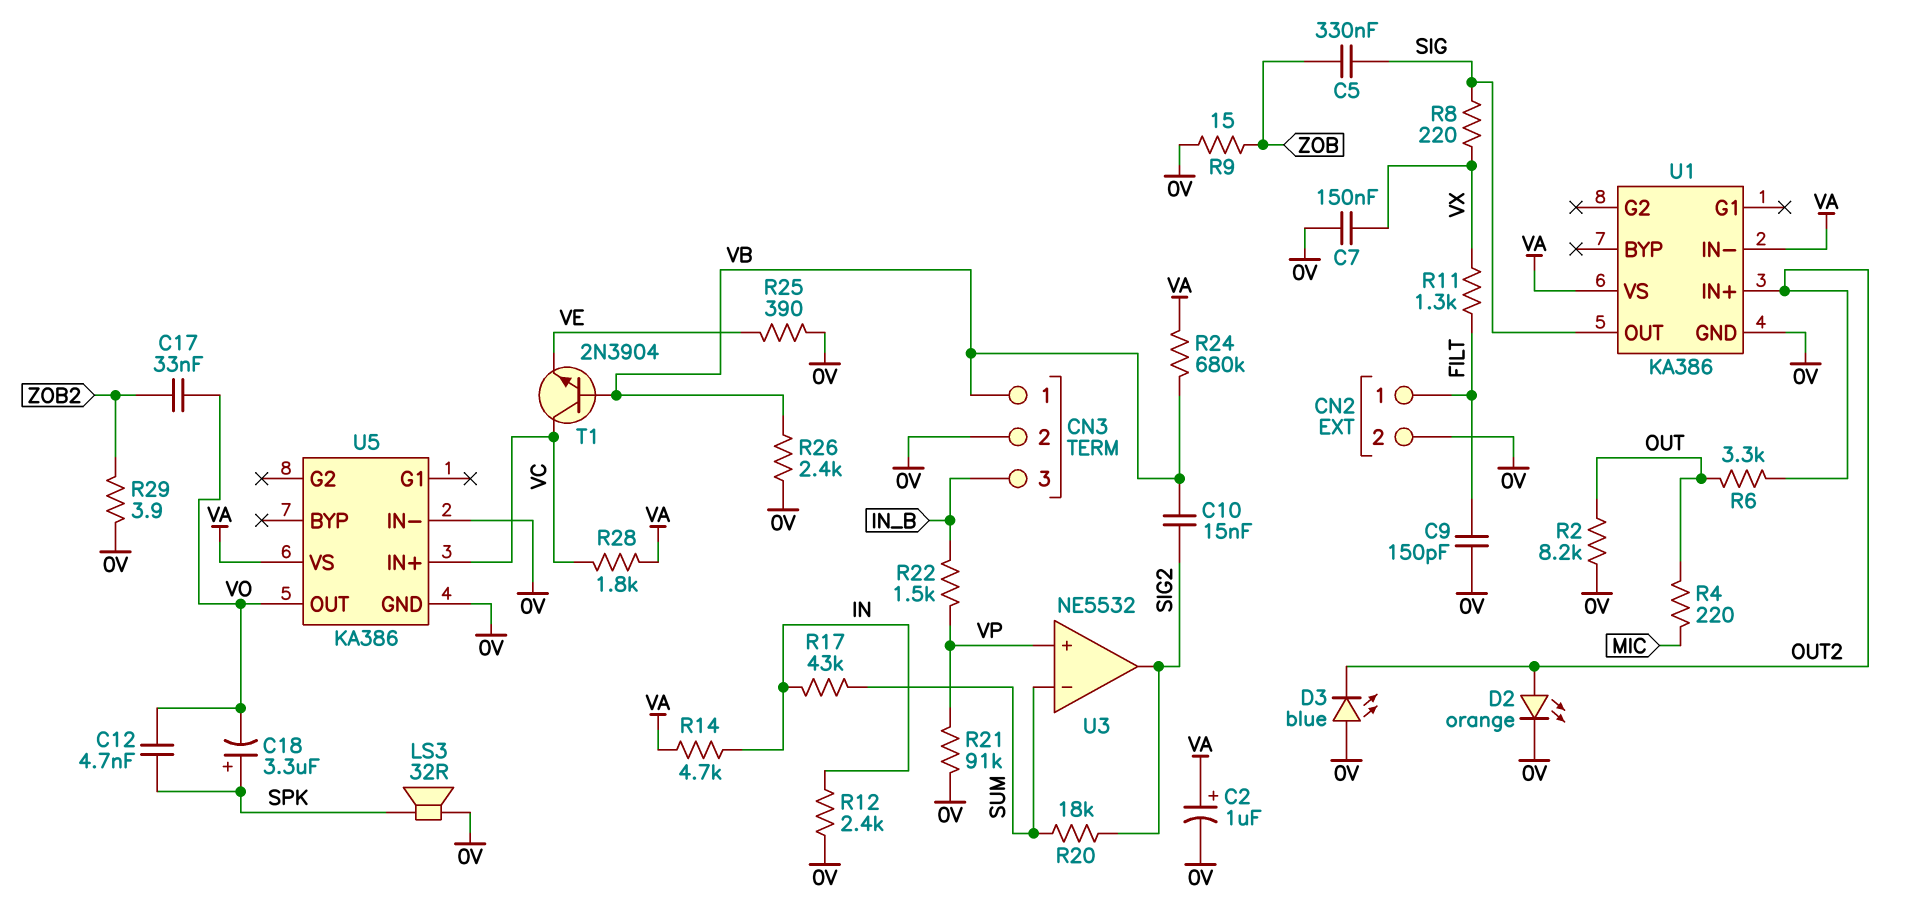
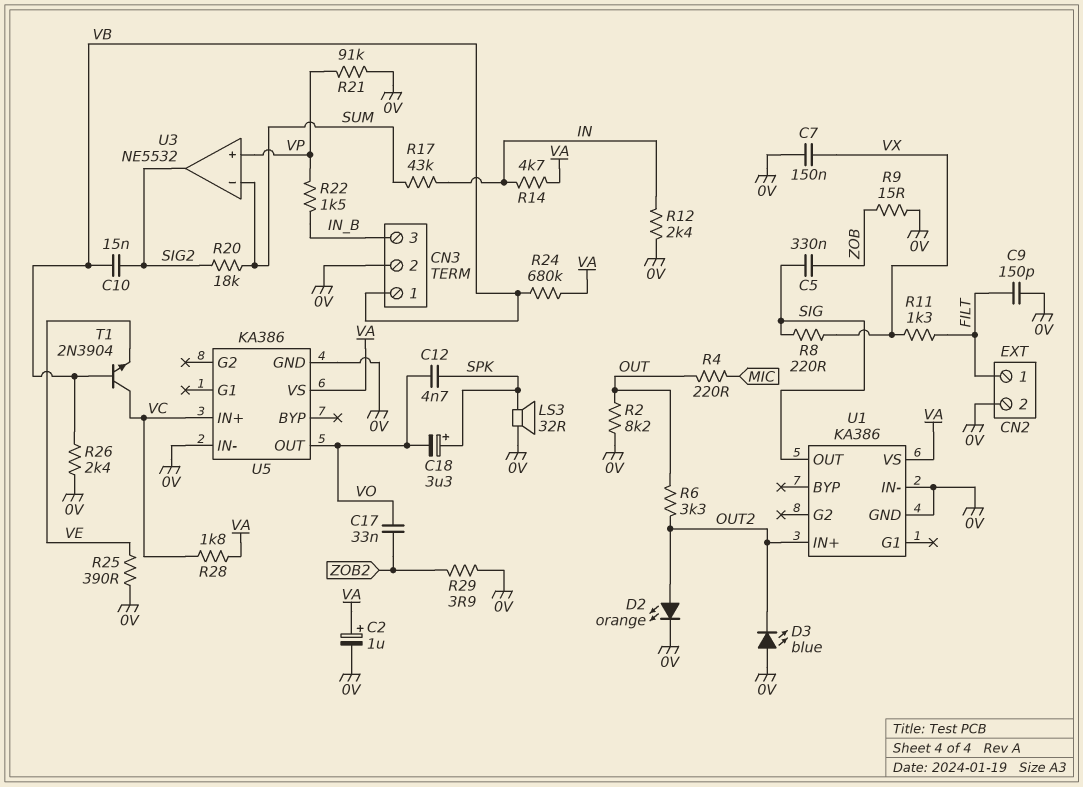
U1 pin IN-: VA -> 0V

